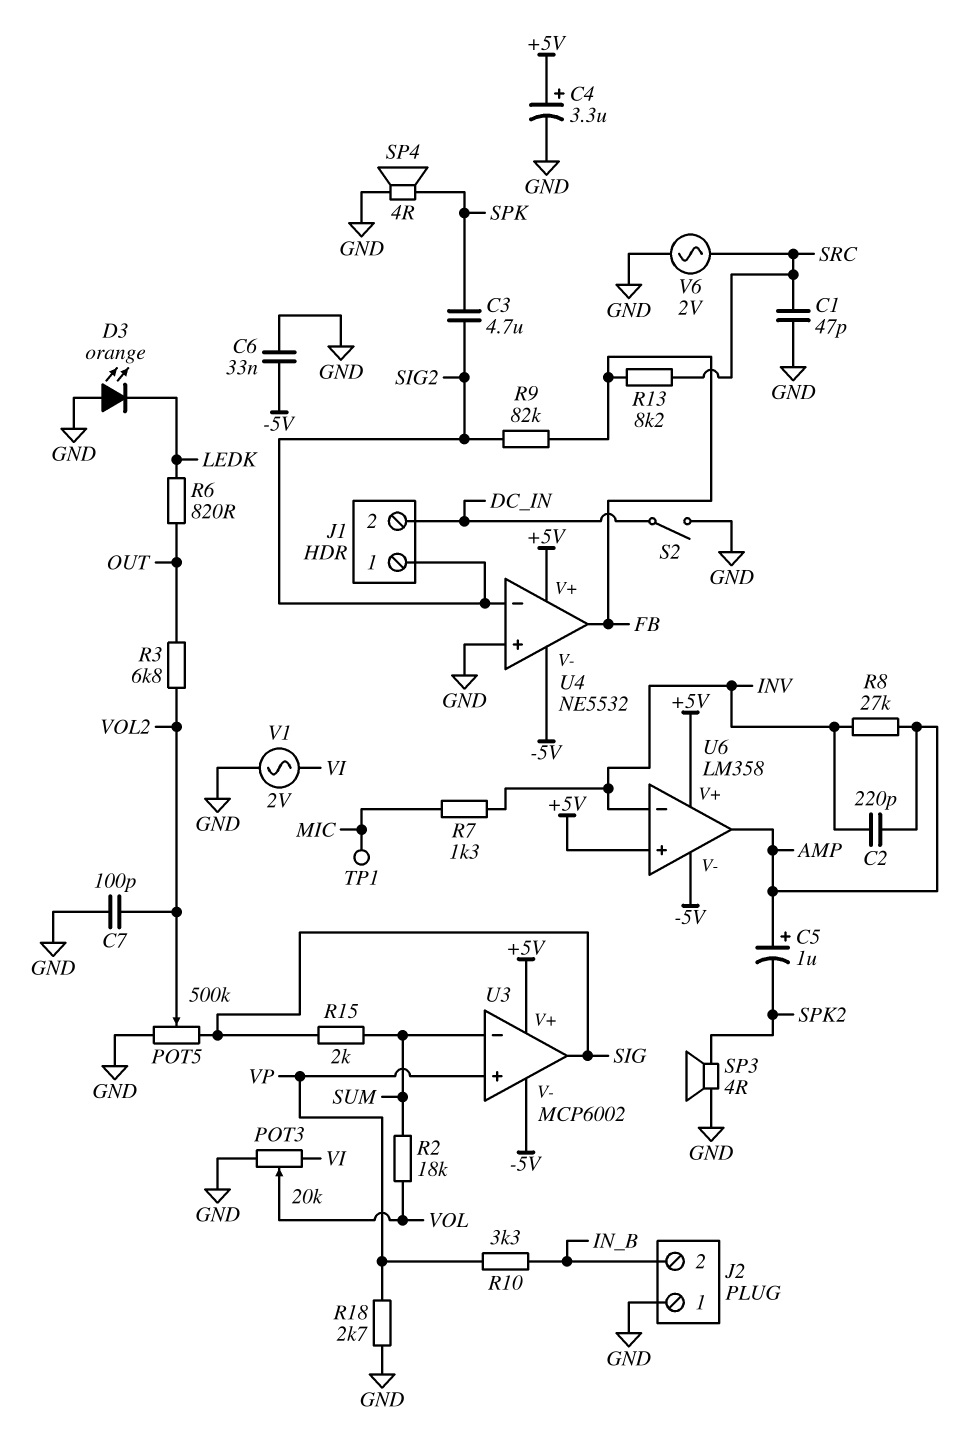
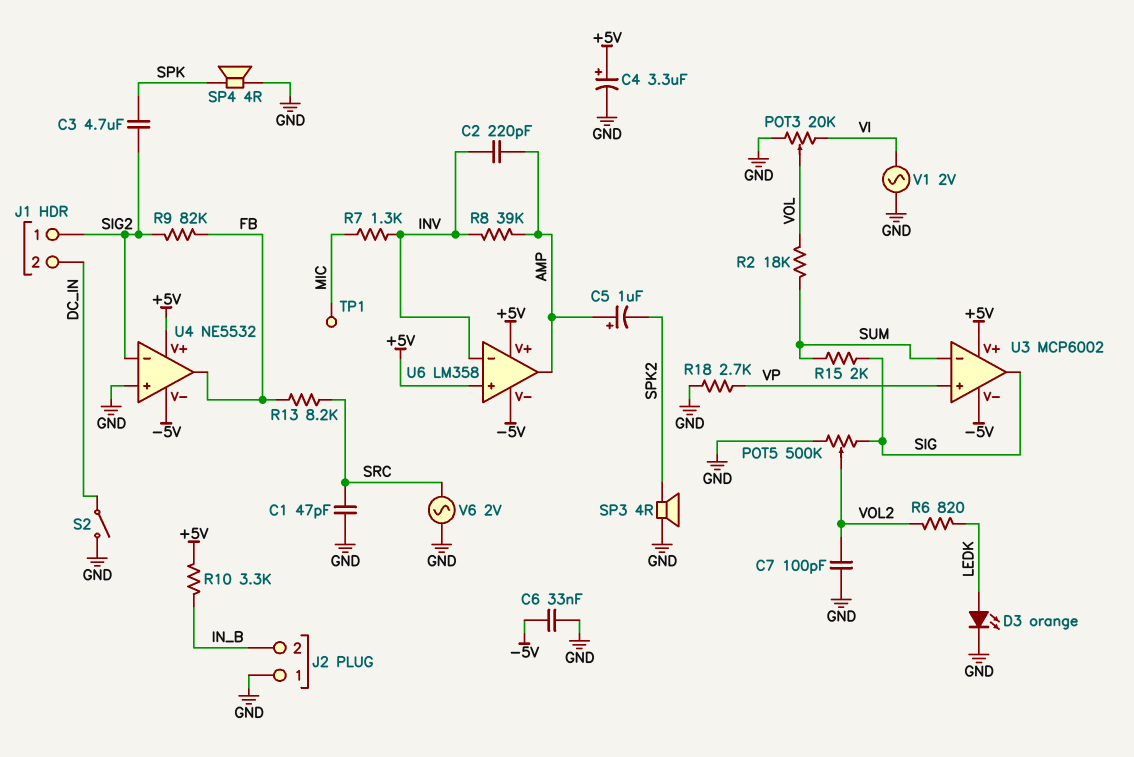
D3: LED orange (A GND, K LEDK) -> LED orange (A LEDK, K GND)
R3: 6.8k (OUT, VOL2) -> none
R6: 820 (LEDK, OUT) -> 820 (LEDK, VOL2)
R8: 27k (AMP, INV) -> 39k (AMP, INV)
R10: 3.3k (IN_B, VP) -> 3.3k (+5V, IN_B)

